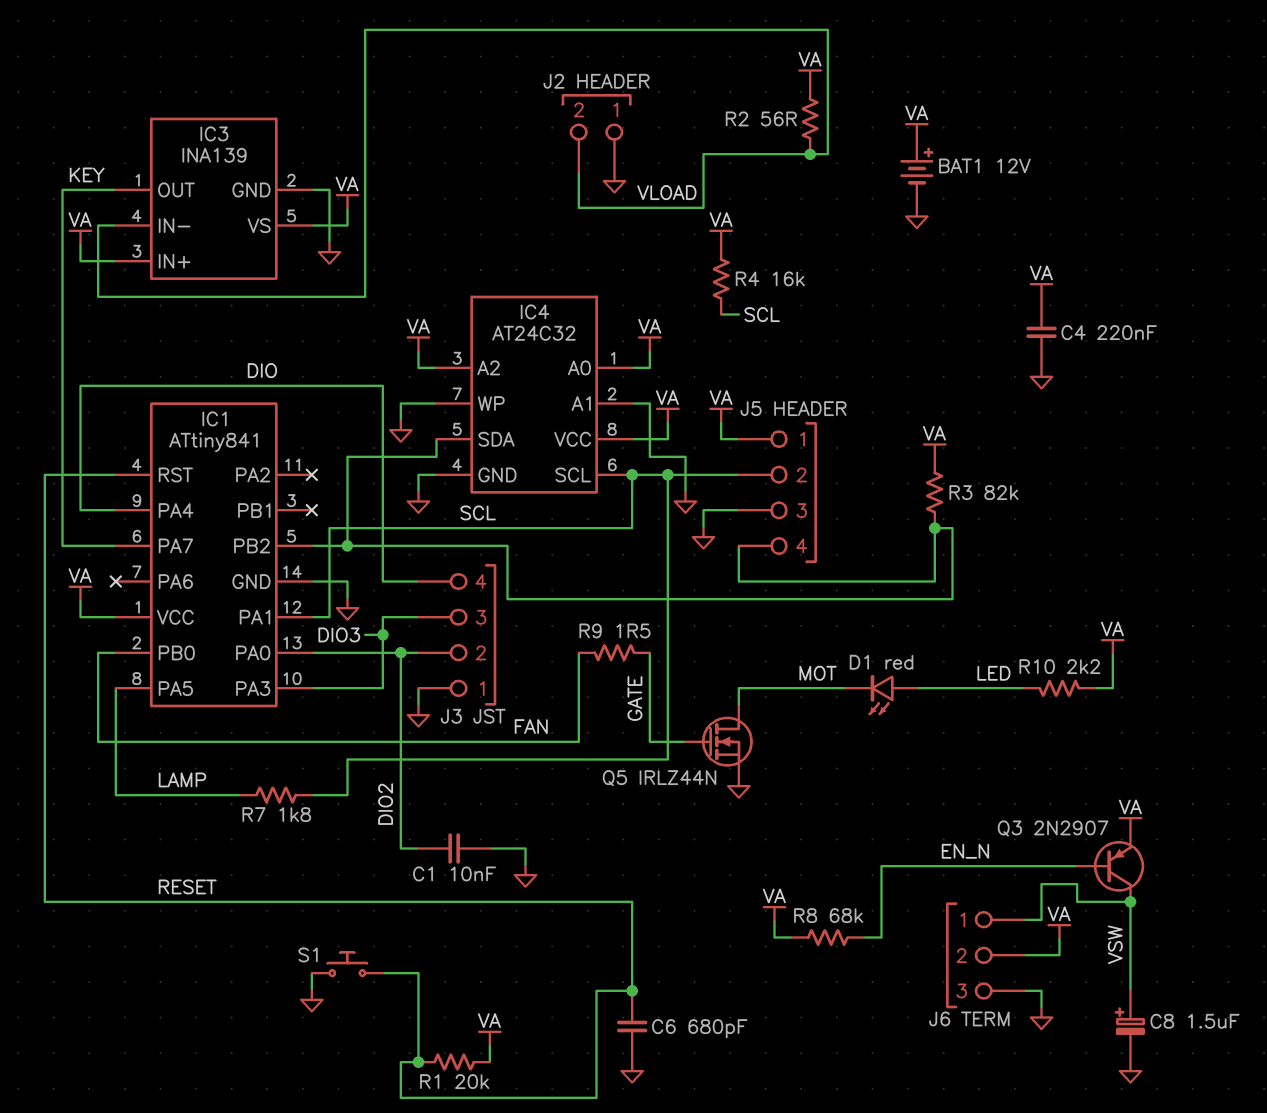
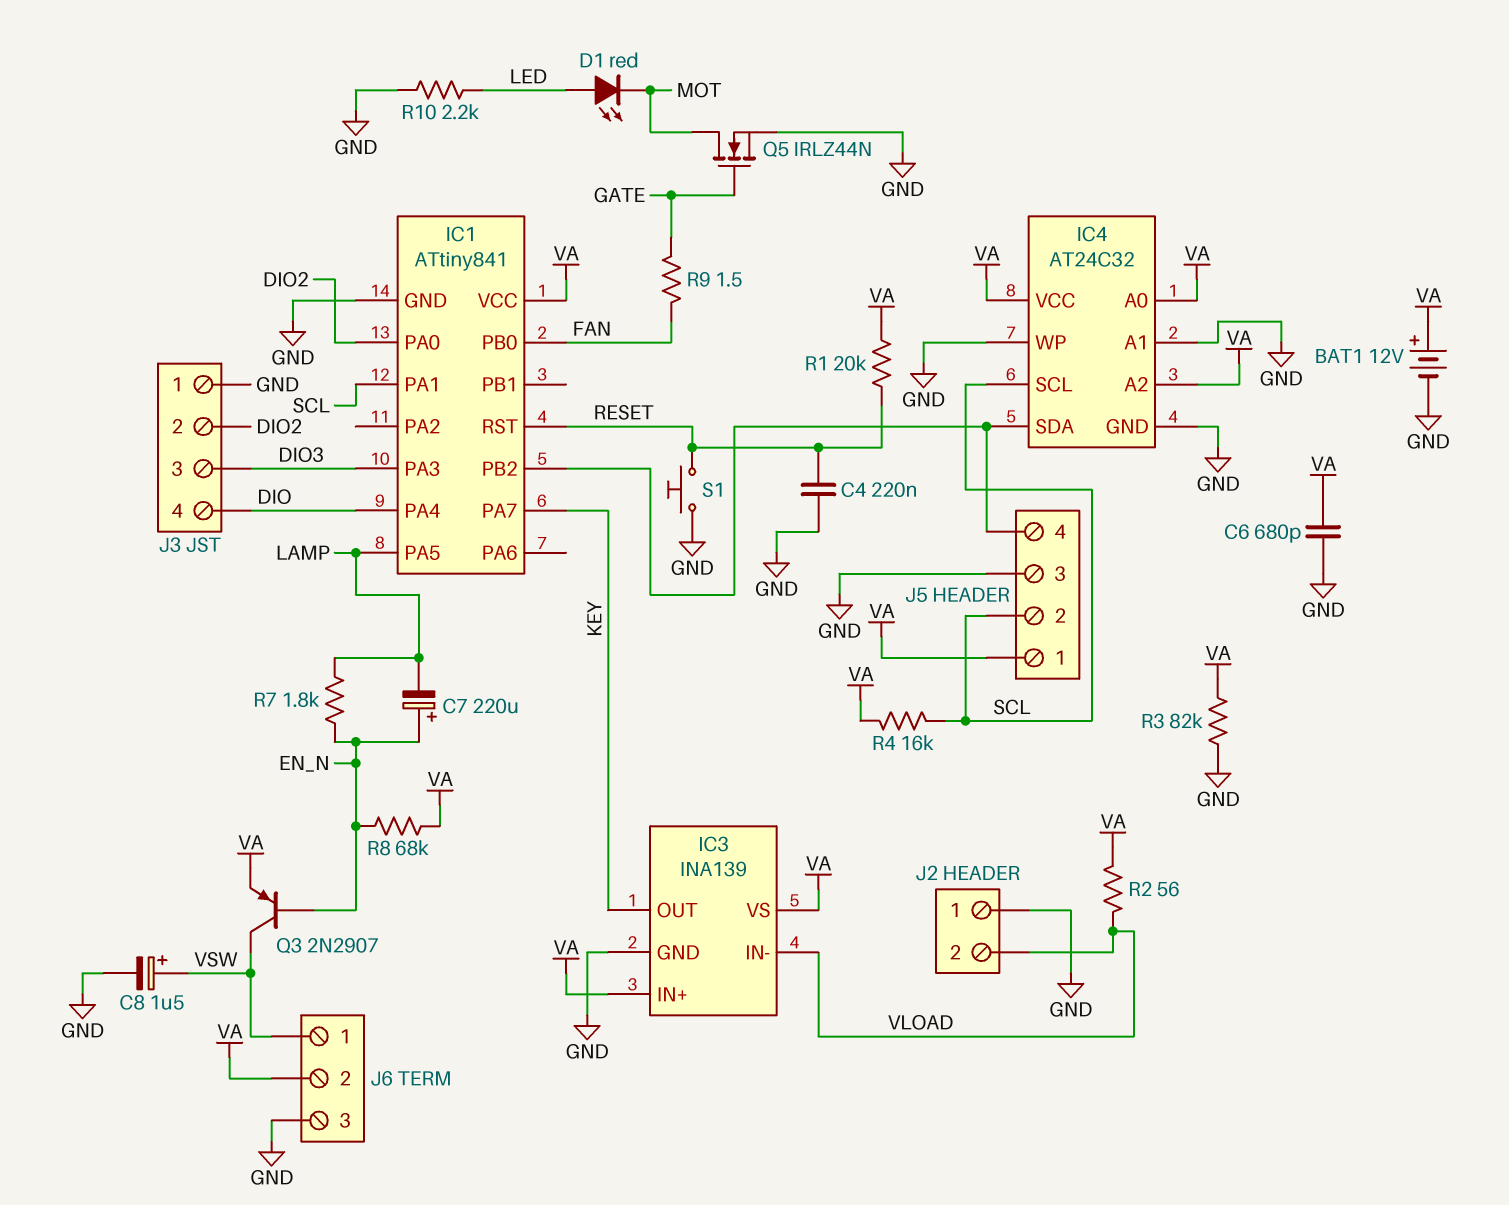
C1: 10nF (DIO2, GND) -> none
C4: 220nF (GND, VA) -> 220nF (GND, RESET)
C6: 680pF (GND, RESET) -> 680pF (GND, VA)
C7: none -> 220uF (plus EN_N, minus LAMP)
R3: 82k (IC1/PB2, VA) -> 82k (GND, VA)
R7: 1.8k (LAMP, SCL) -> 1.8k (EN_N, LAMP)
R10: 2.2k (LED, VA) -> 2.2k (GND, LED)

